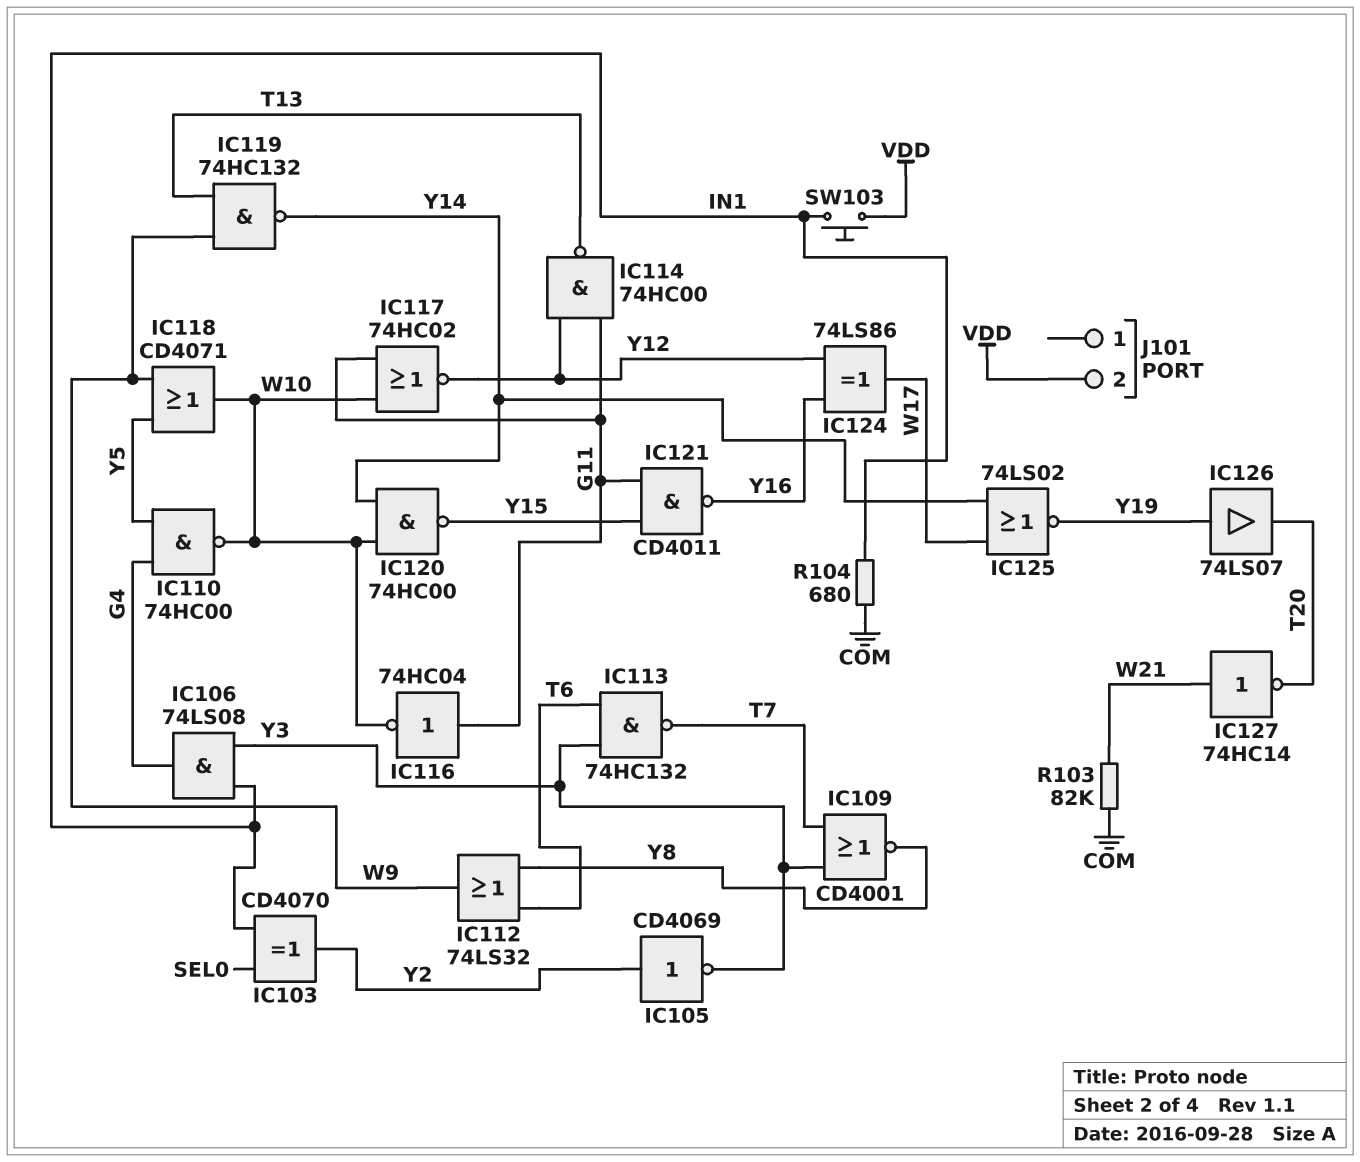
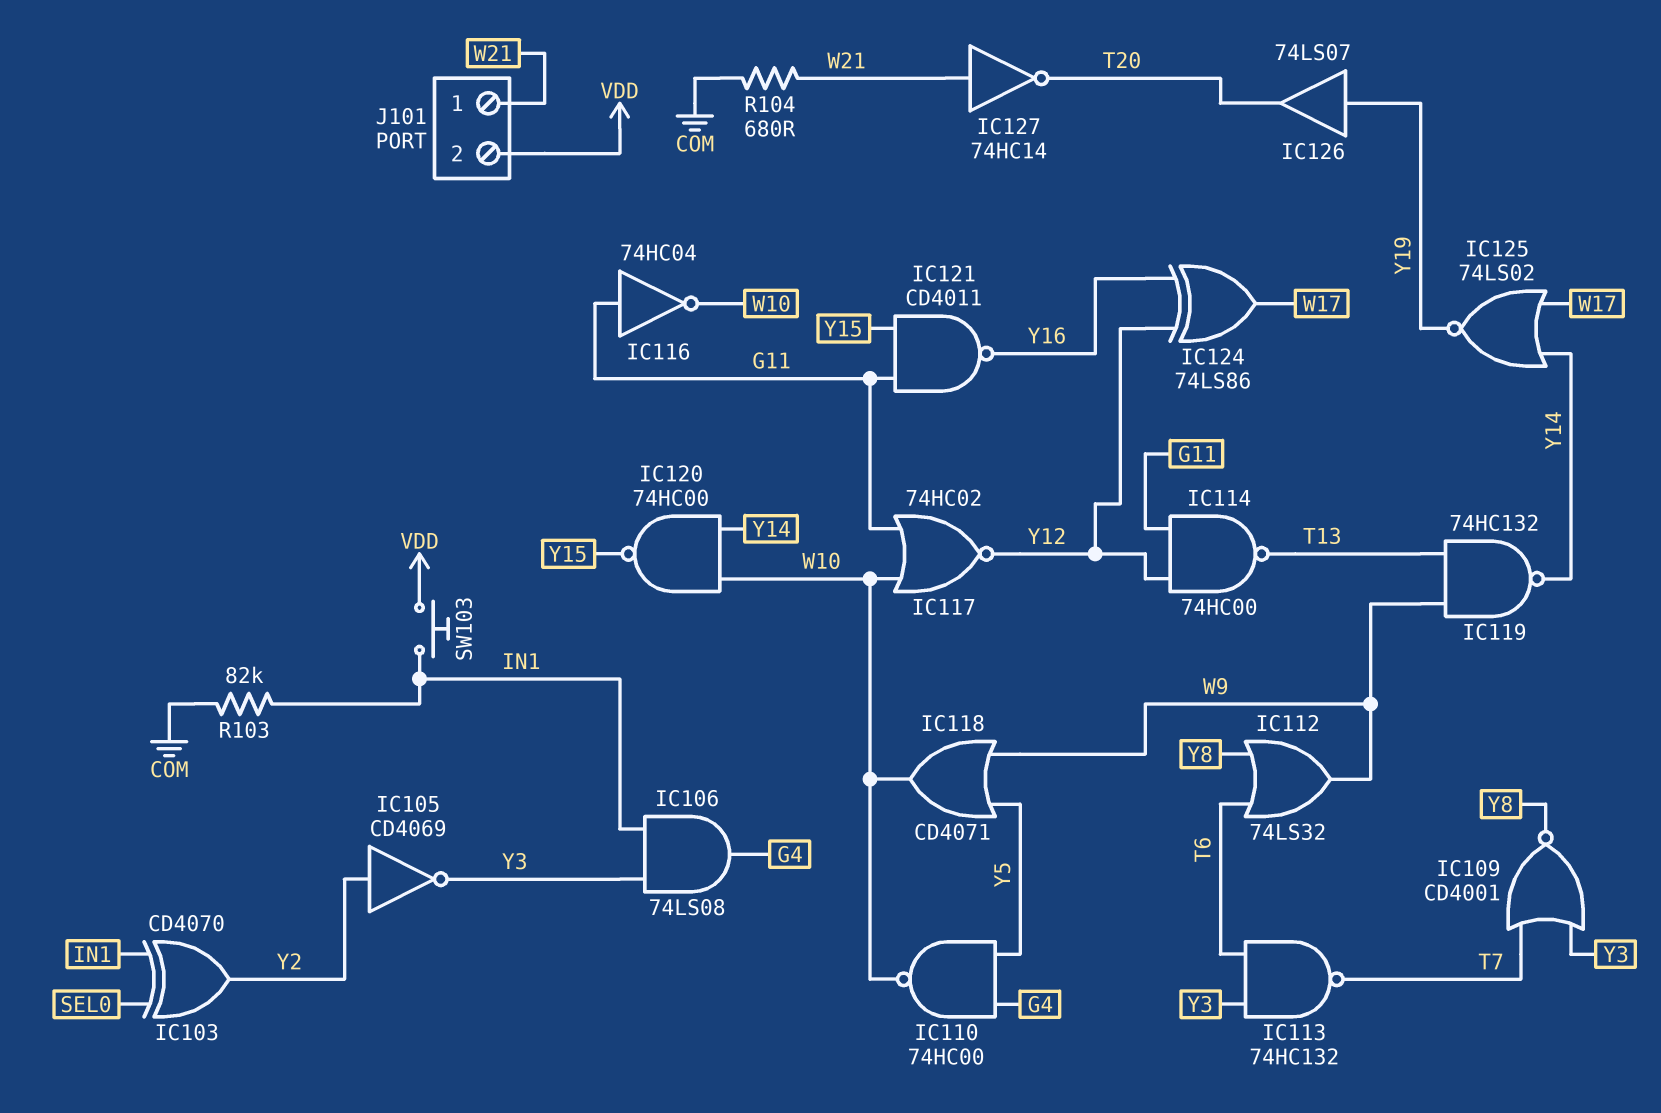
J101 pin 1: none -> W21
R103: 82k (COM, W21) -> 82k (COM, IN1)
R104: 680 (COM, IN1) -> 680 (COM, W21)

